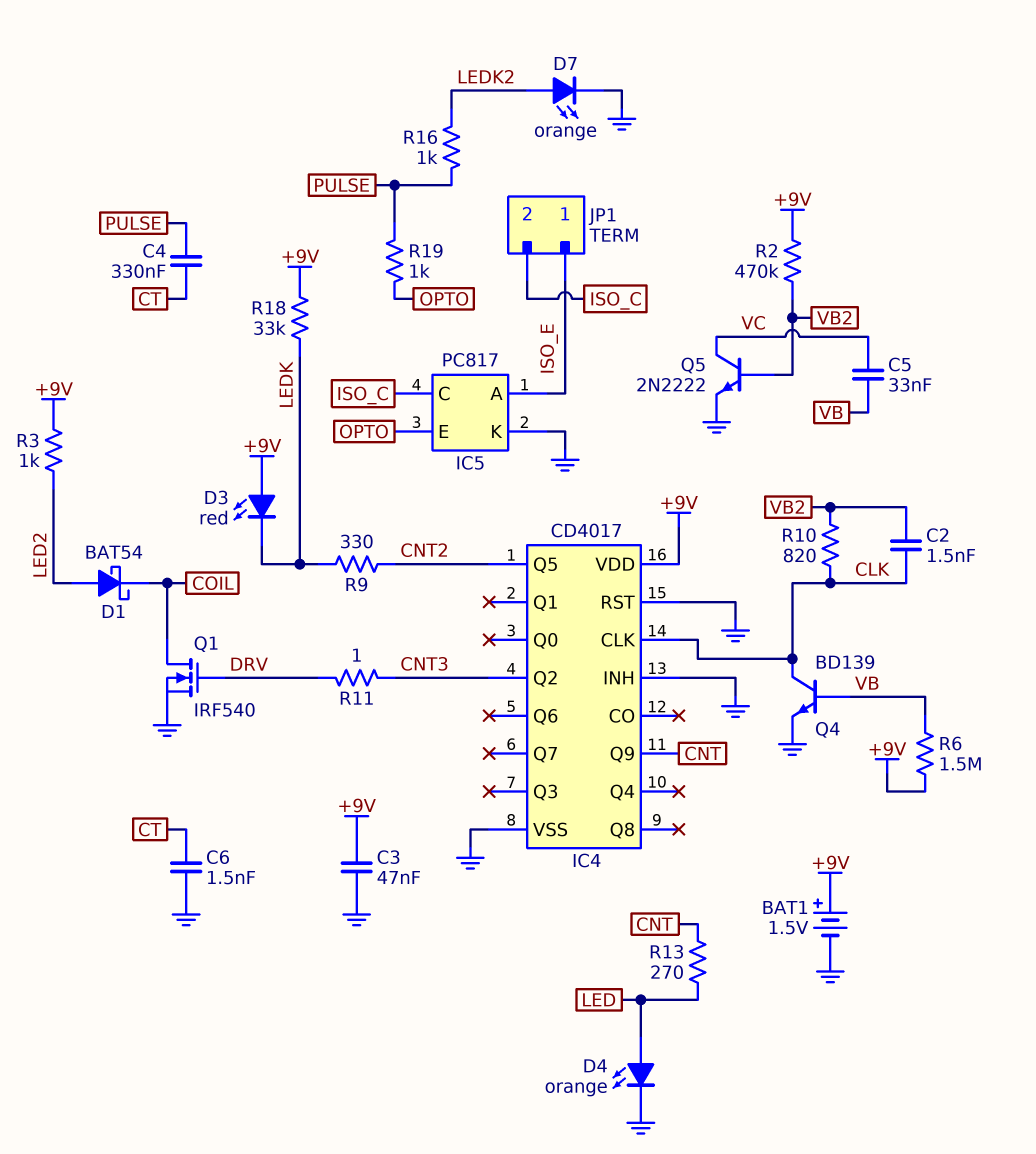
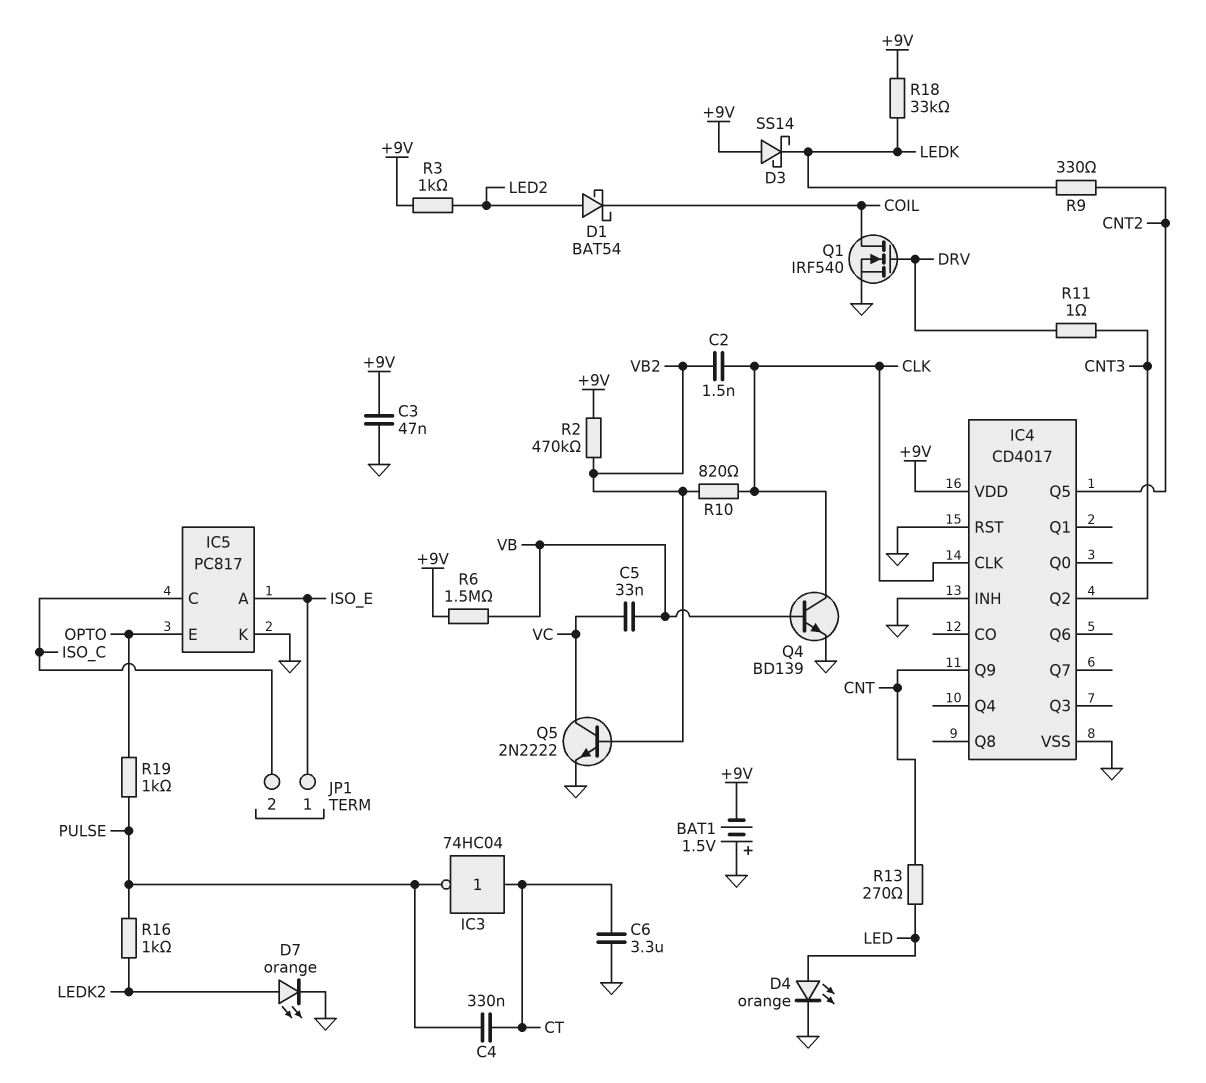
BAT1: 1.5V (plus +9V, minus GND) -> 1.5V (plus GND, minus +9V)
C6: 1.5nF (CT, GND) -> 3.3uF (CT, GND)
D3: LED red (A +9V, K LEDK) -> schottky SS14 (A +9V, K LEDK)
IC3: none -> NOT 74HC04 (in CT, out PULSE)

